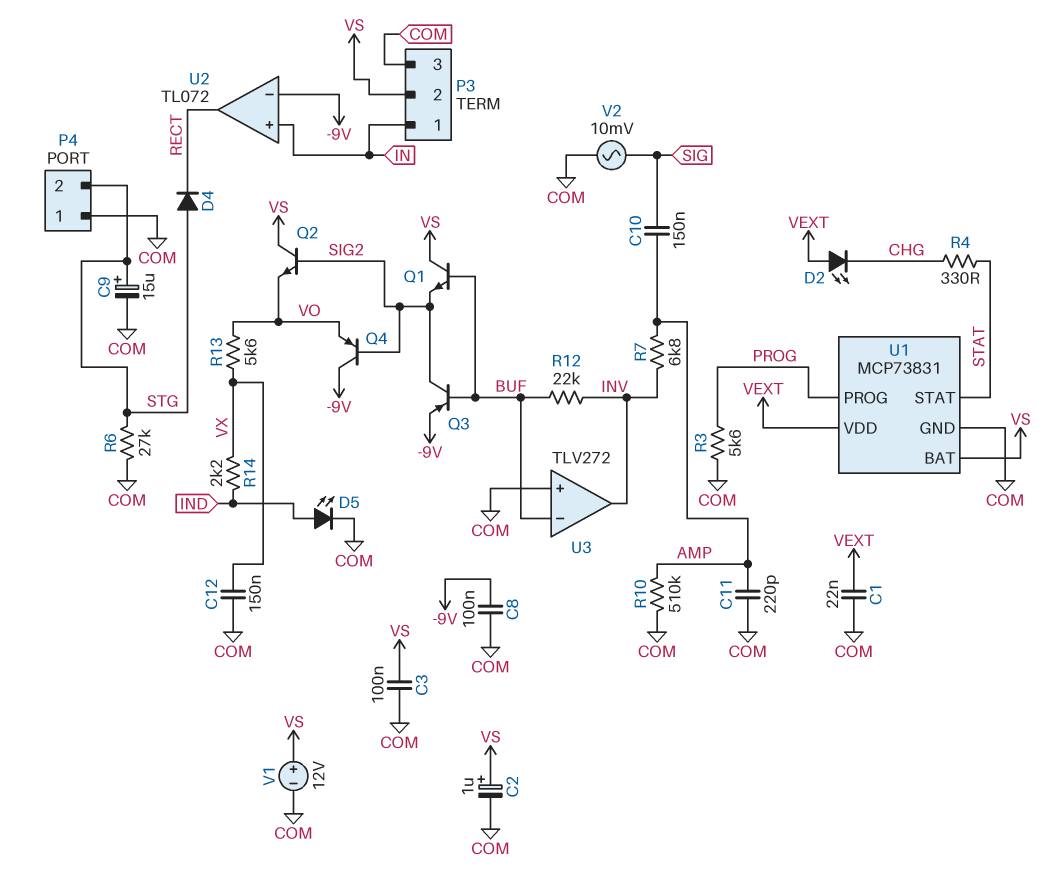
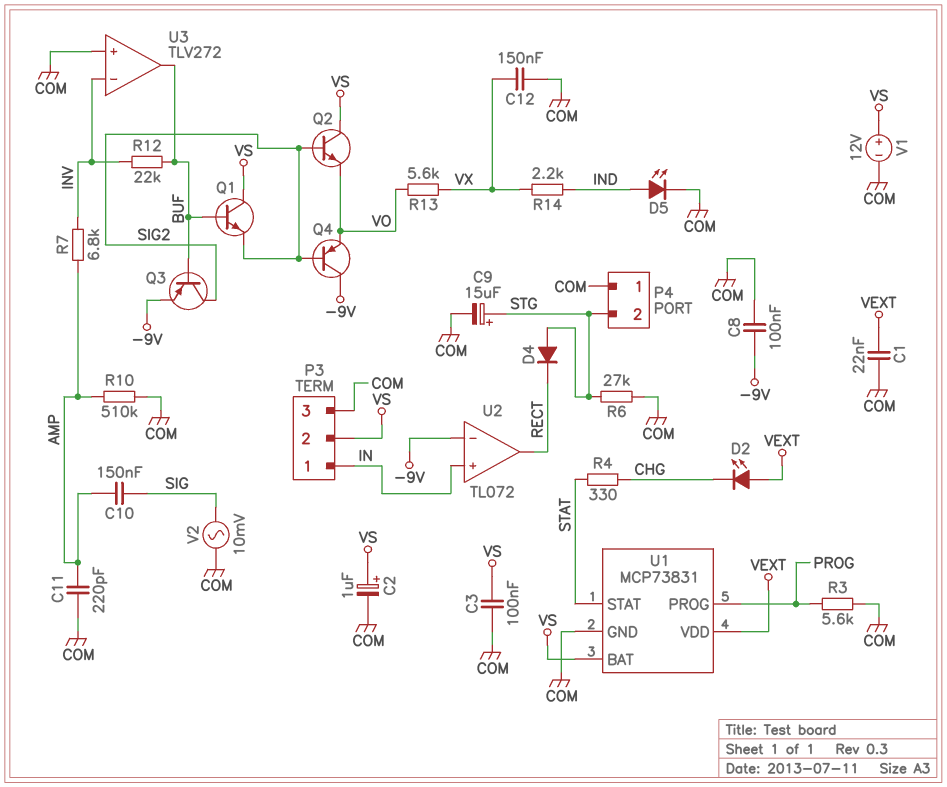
U3 pin in-: BUF -> INV
U3 pin out: INV -> BUF

